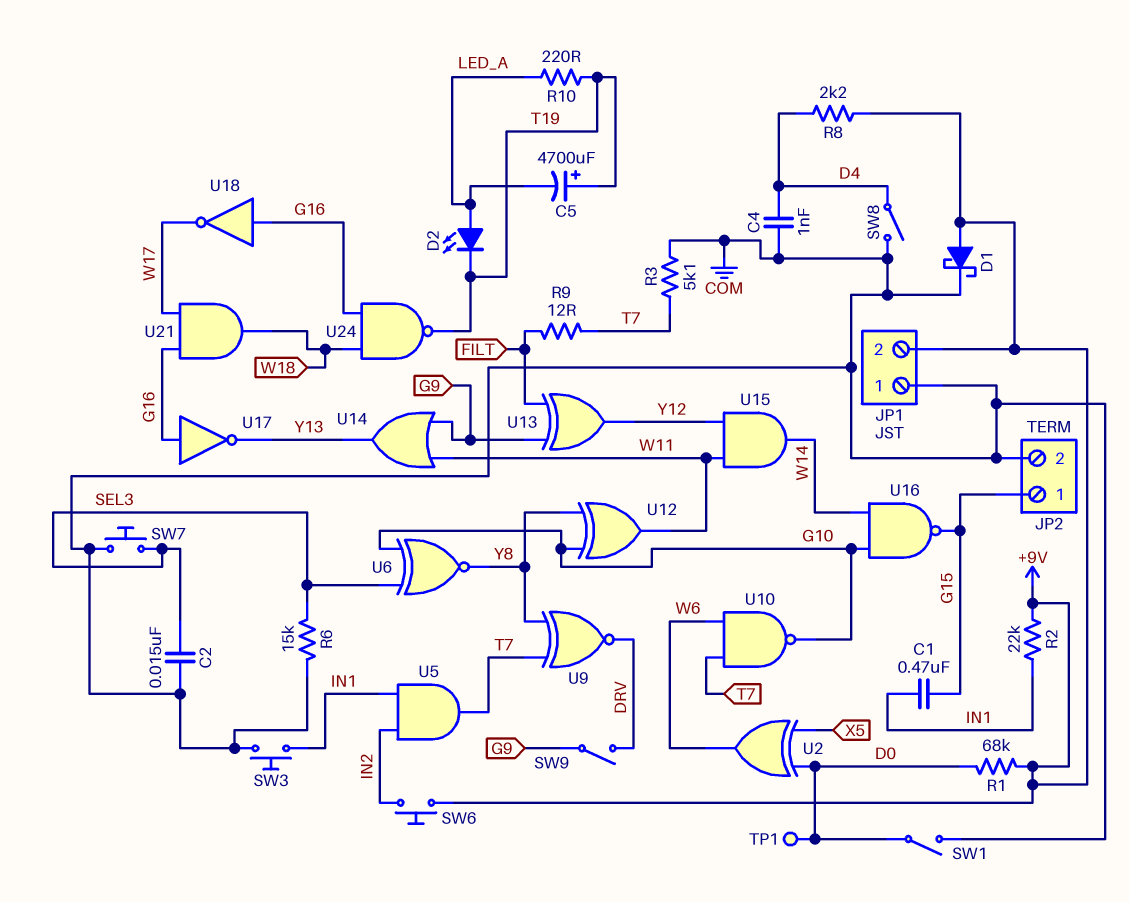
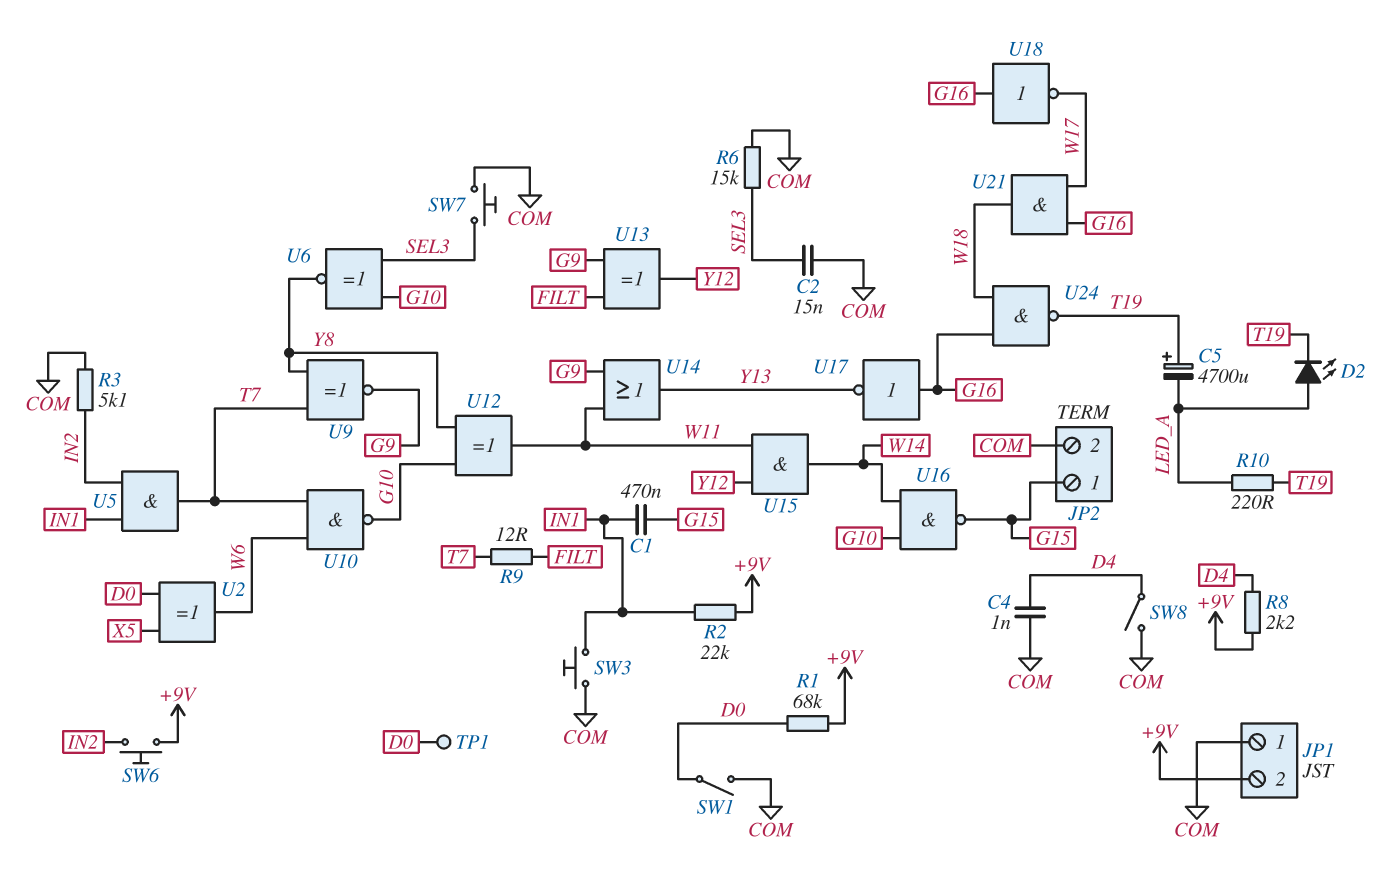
D1: schottky (A +9V, K COM) -> none
R3: 5.1k (COM, T7) -> 5.1k (COM, IN2)
SW9: switch (DRV, G9) -> none
U9: XNOR (in T7, in Y8, out DRV) -> XNOR (in T7, in Y8, out G9)

